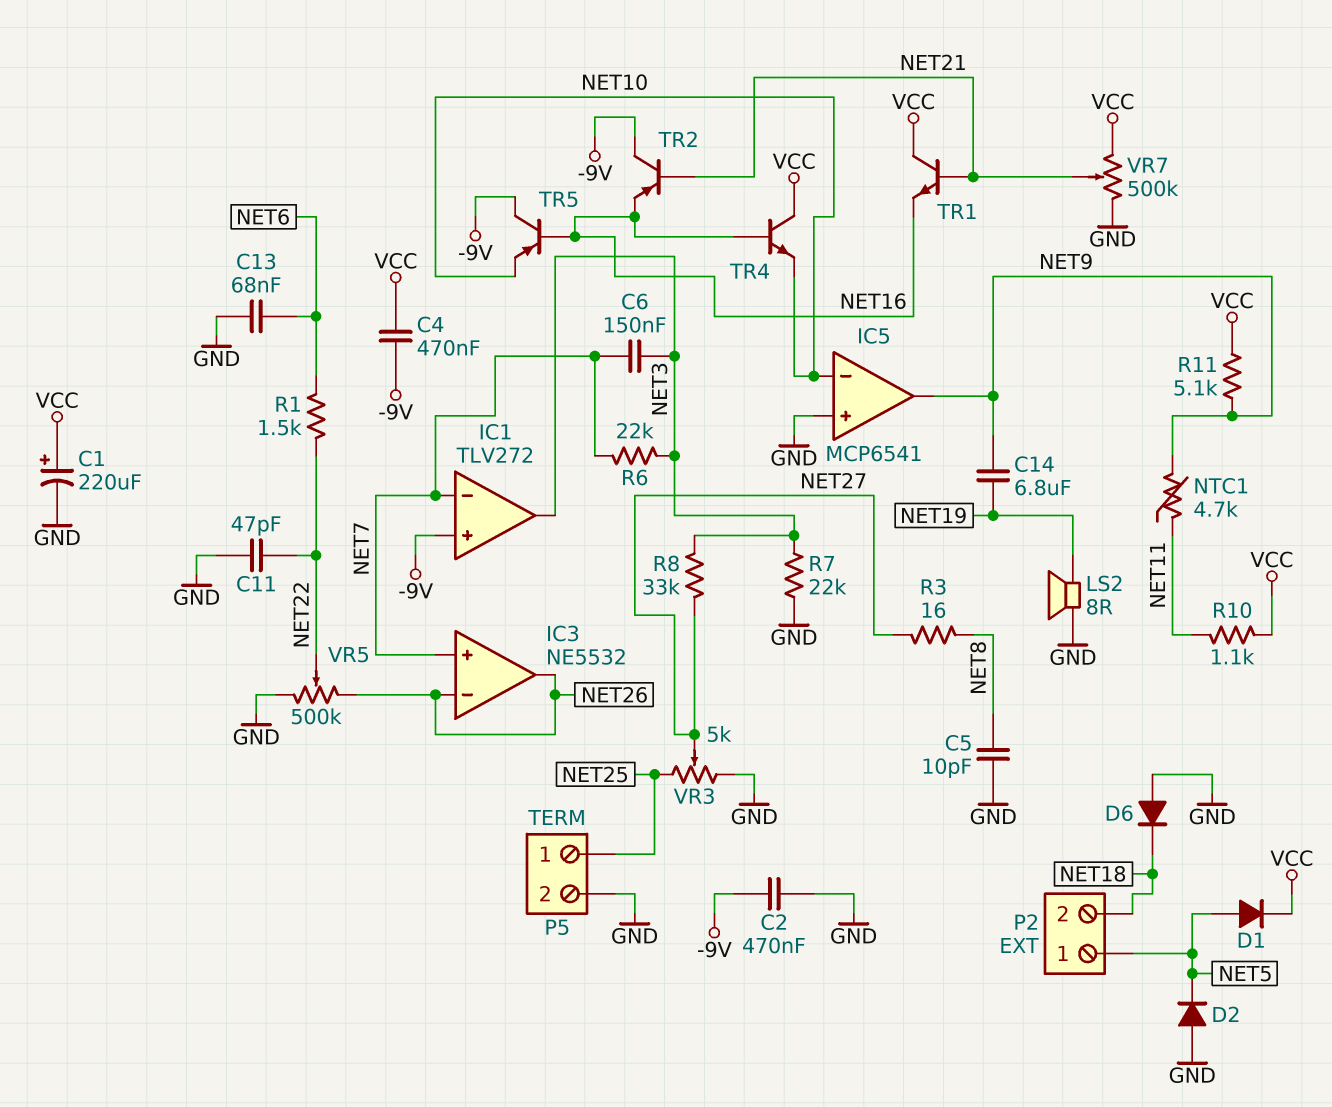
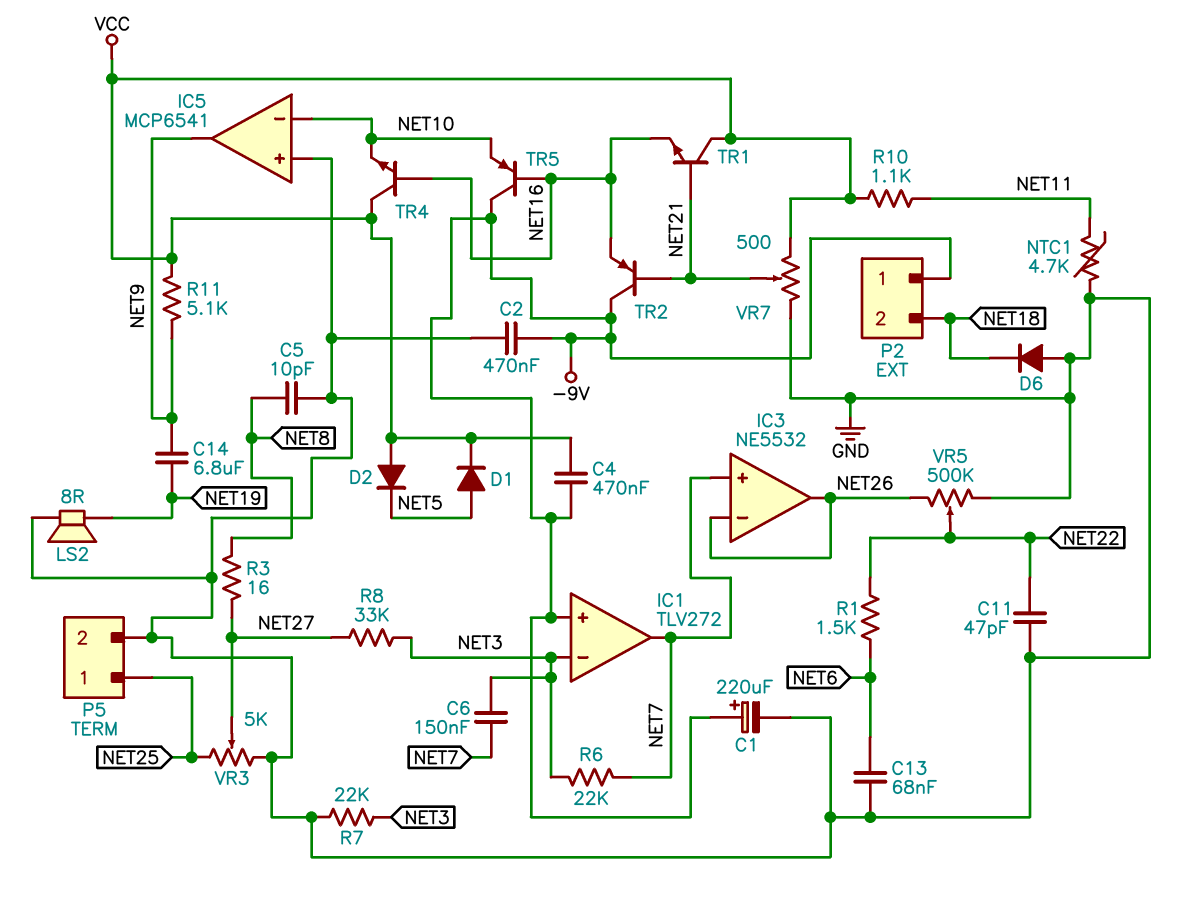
C1: 220uF (plus VCC, minus GND) -> 220uF (plus -9V, minus GND)
D2: diode (A GND, K NET5) -> diode (A VCC, K NET5)
IC1 pin in-: NET7 -> NET3
IC1 pin out: NET3 -> NET7
NTC1: 4.7k (NET9, NET11) -> 4.7k (GND, NET11)
P2 pin 1: NET5 -> -9V
VR7: 500k (GND, VCC, wiper NET21) -> 500 (GND, VCC, wiper NET21)

